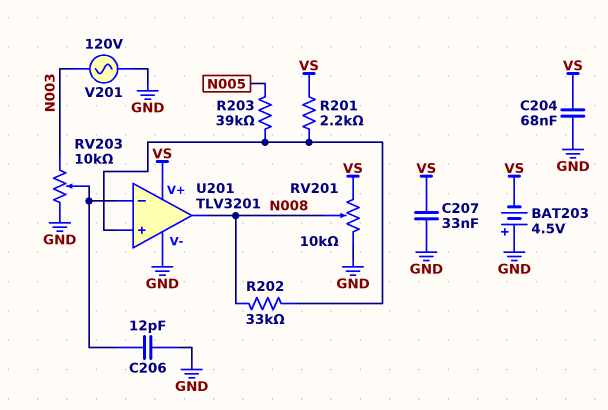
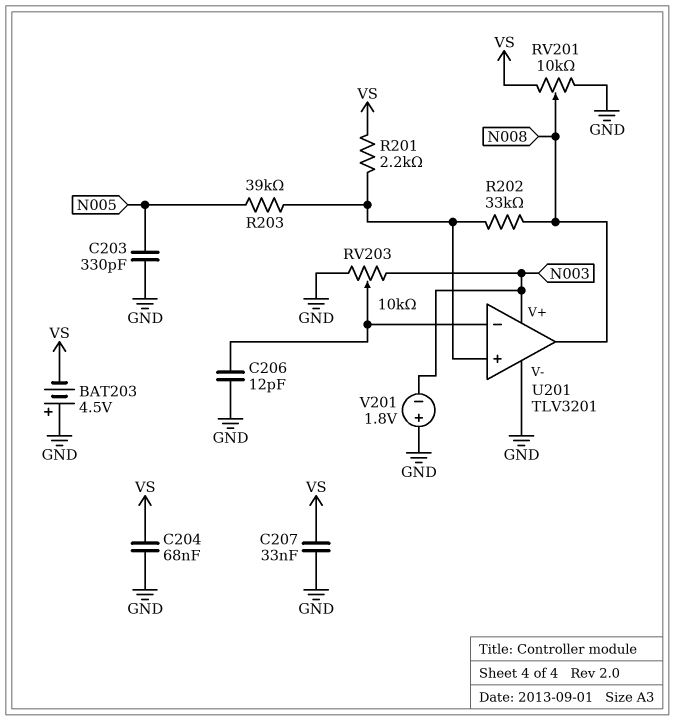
C203: none -> 330pF (GND, N005)
U201 pin V+: VS -> N003
V201: AC 120V (GND, N003) -> 1.8V (plus GND, minus N003)

